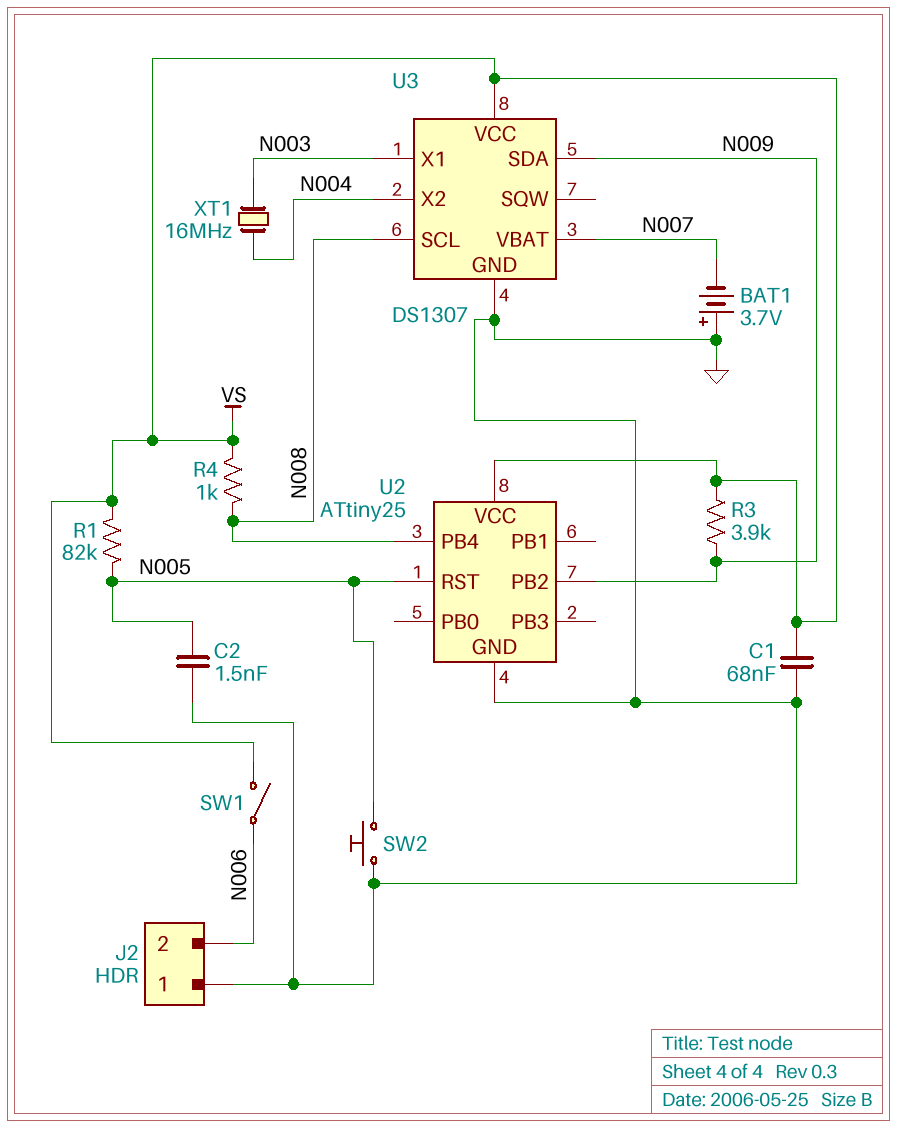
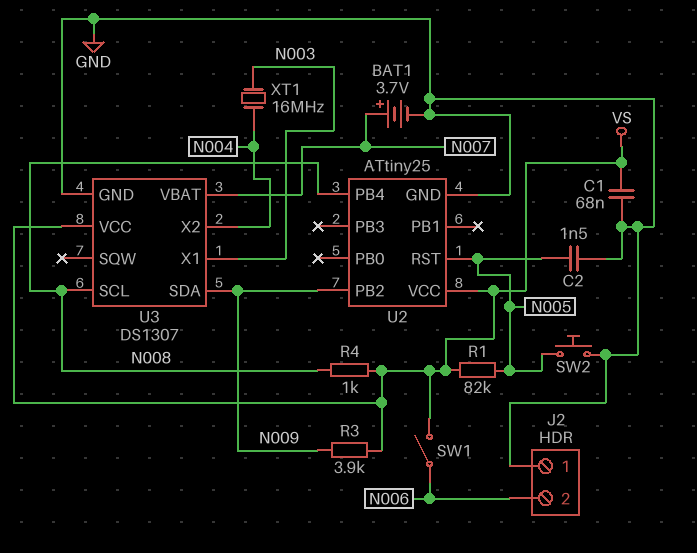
BAT1: 3.7V (plus GND, minus N007) -> 3.7V (plus N007, minus GND)

